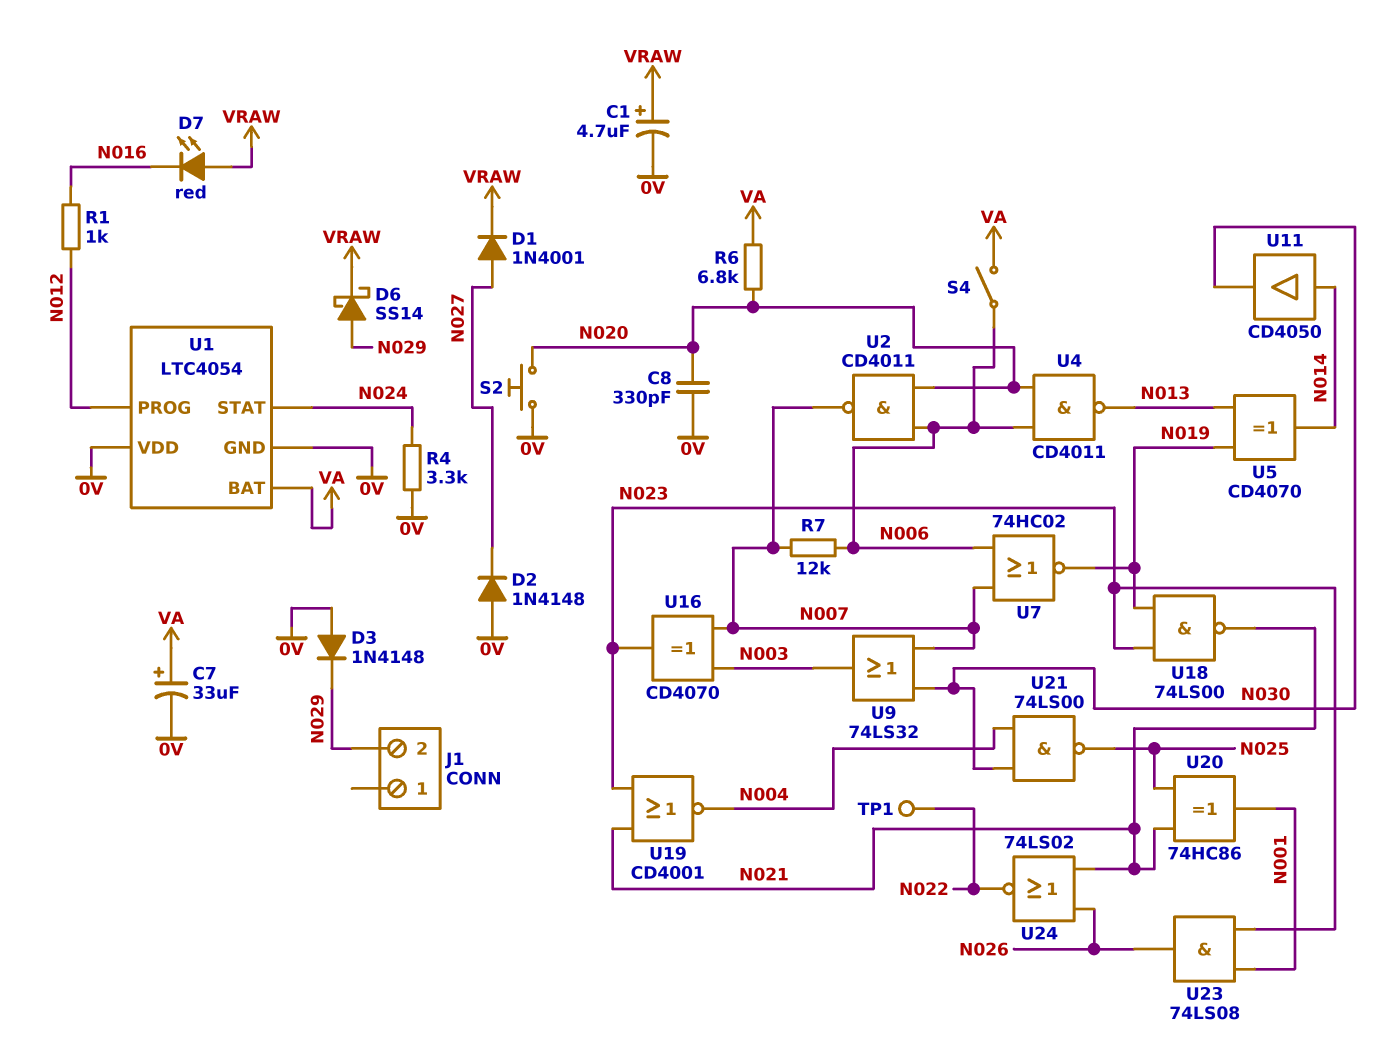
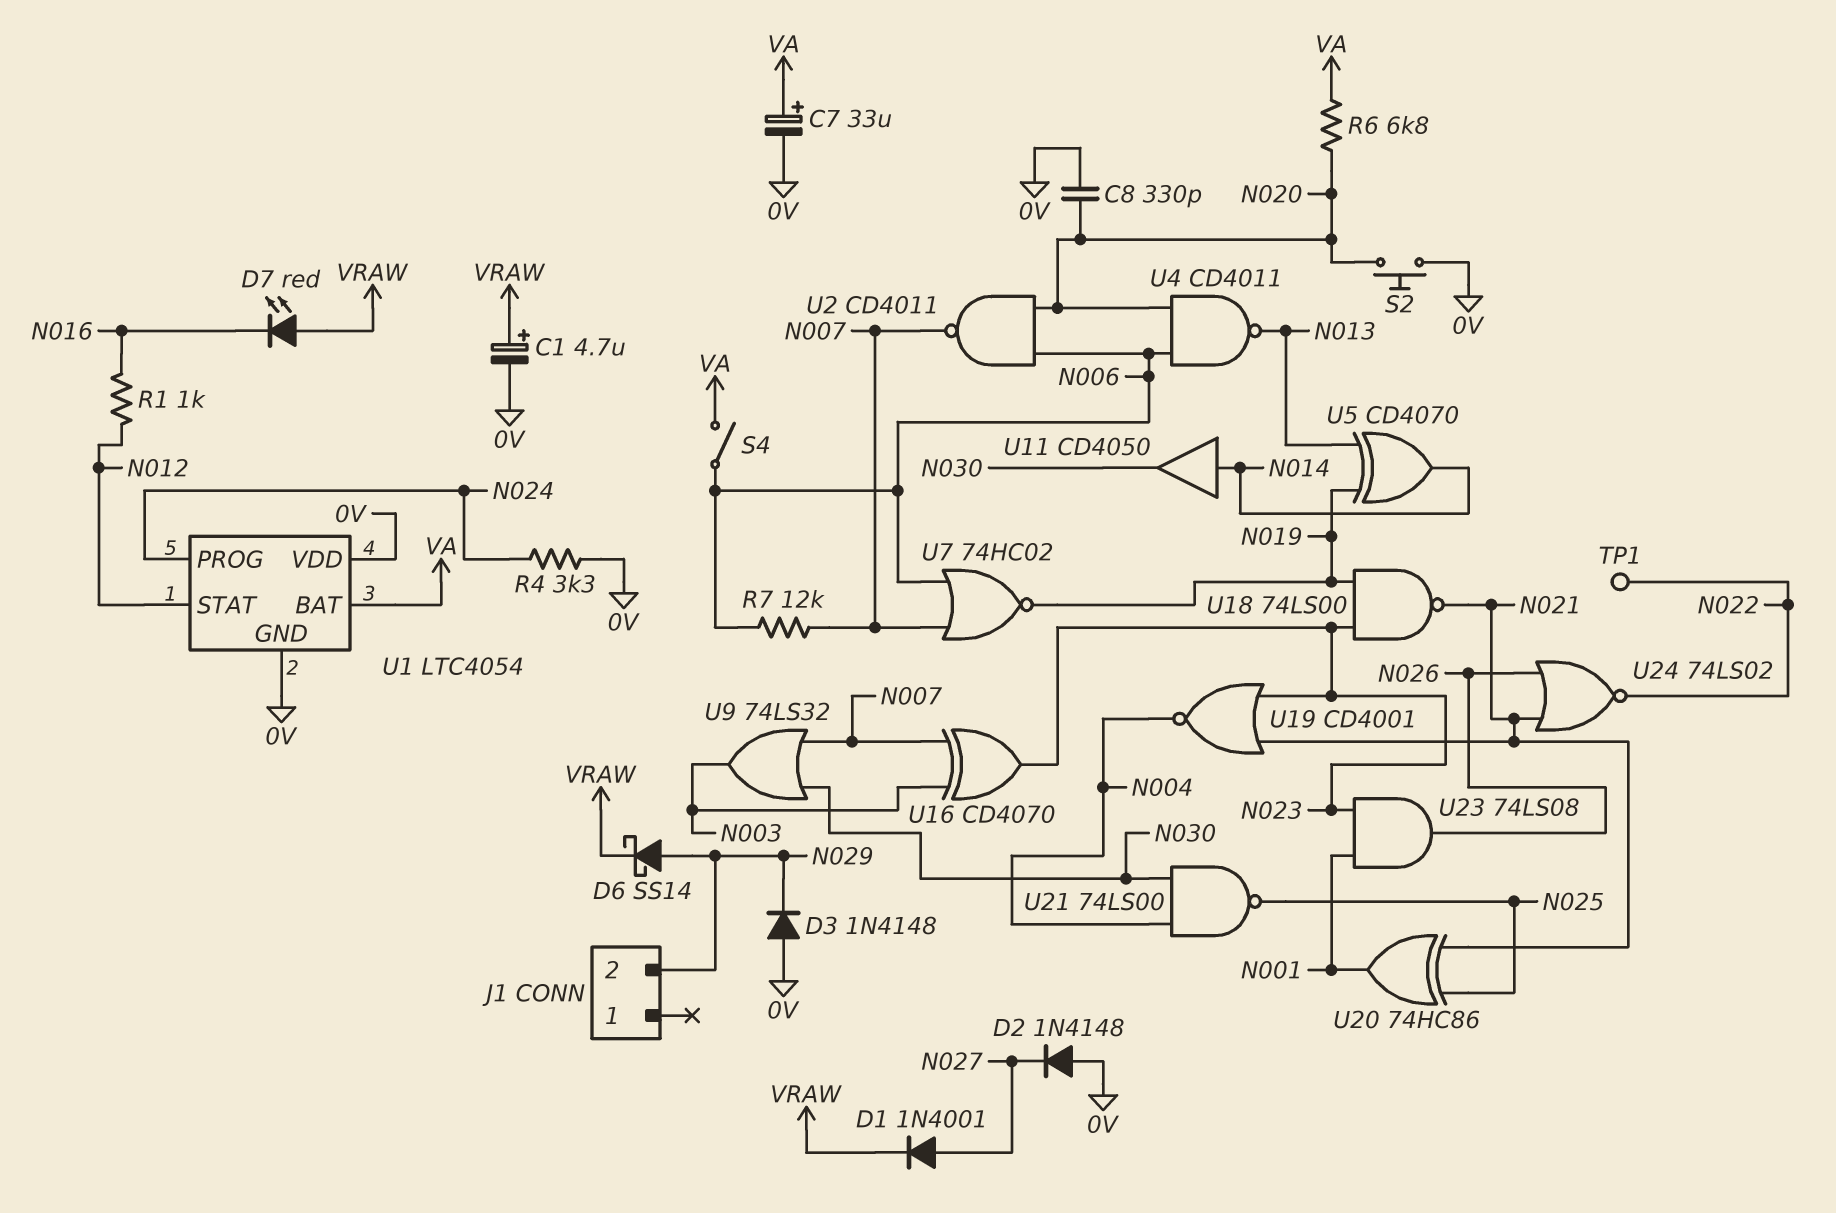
U1 pin PROG: N012 -> N024
U1 pin STAT: N024 -> N012

